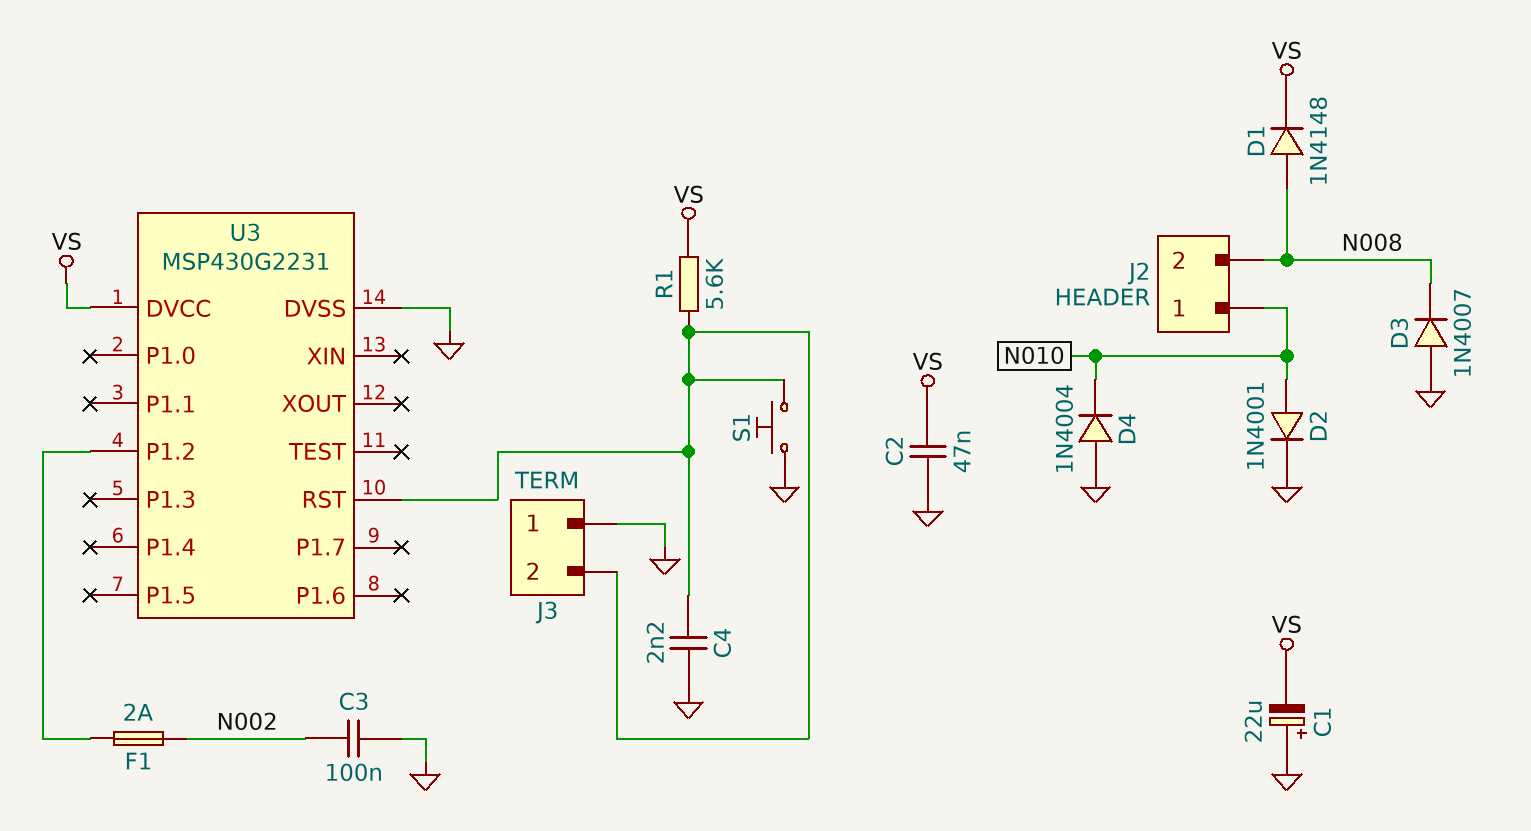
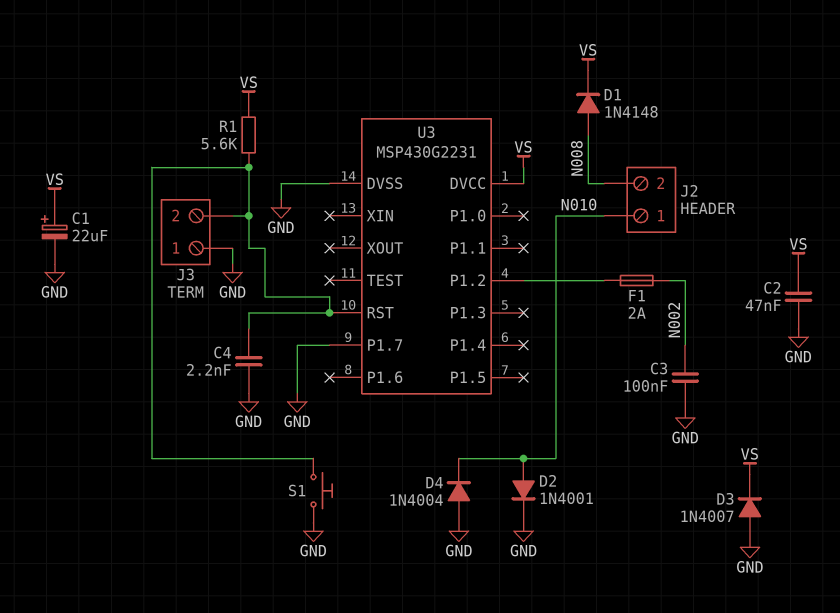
C1: 22uF (plus GND, minus VS) -> 22uF (plus VS, minus GND)
D3: diode 1N4007 (A GND, K N008) -> diode 1N4007 (A GND, K VS)
U3 pin P1.7: none -> GND

